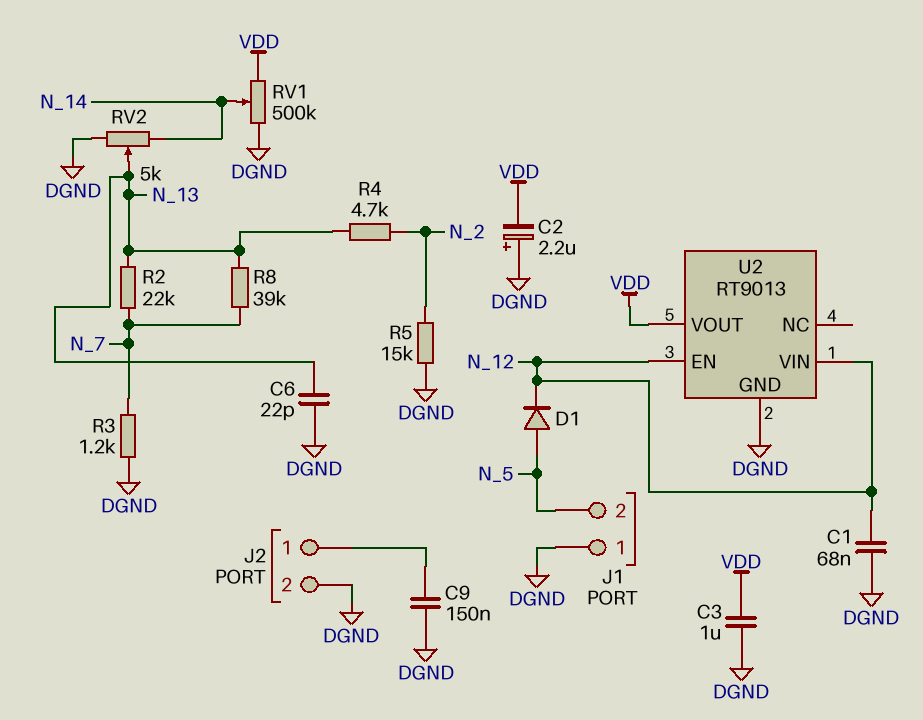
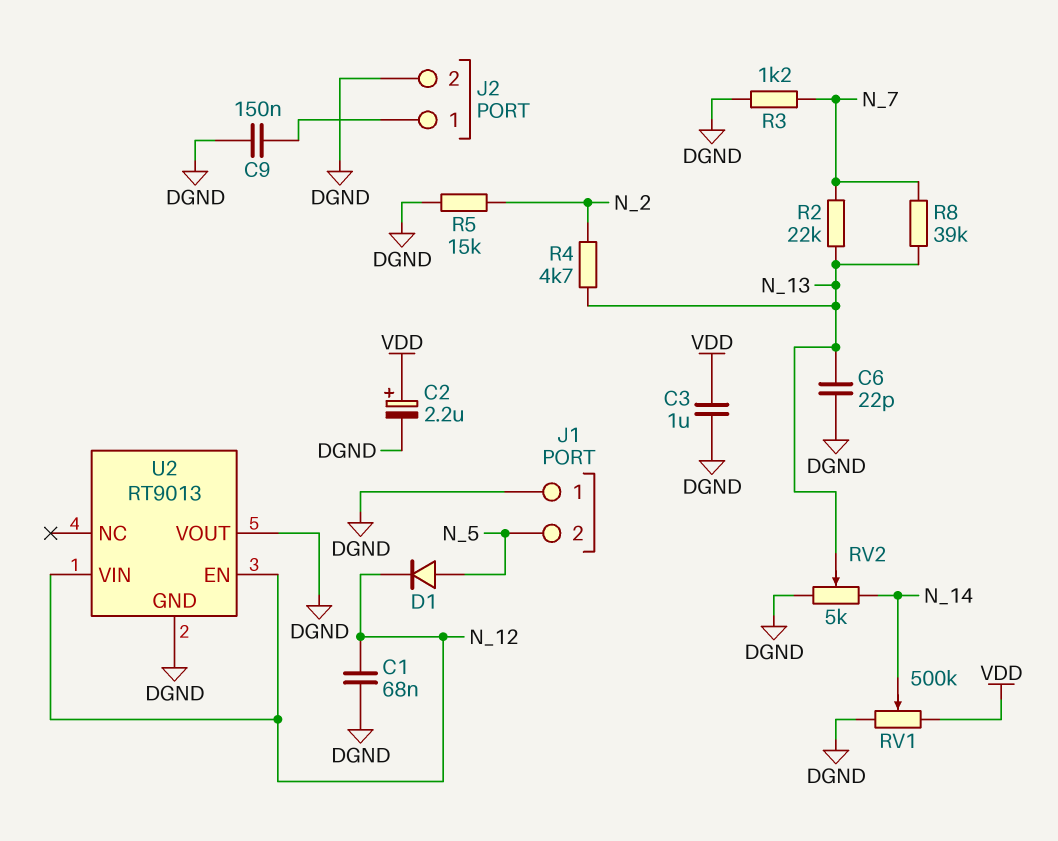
C2: 2.2uF (plus DGND, minus VDD) -> 2.2uF (plus VDD, minus DGND)
U2 pin VOUT: VDD -> DGND

